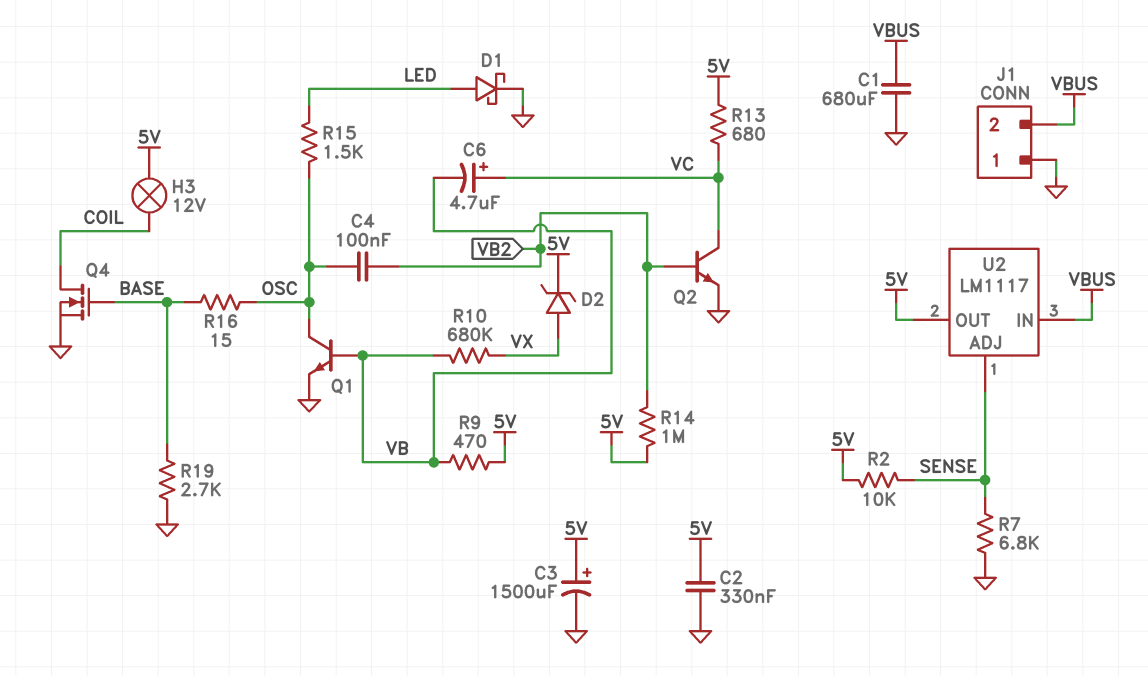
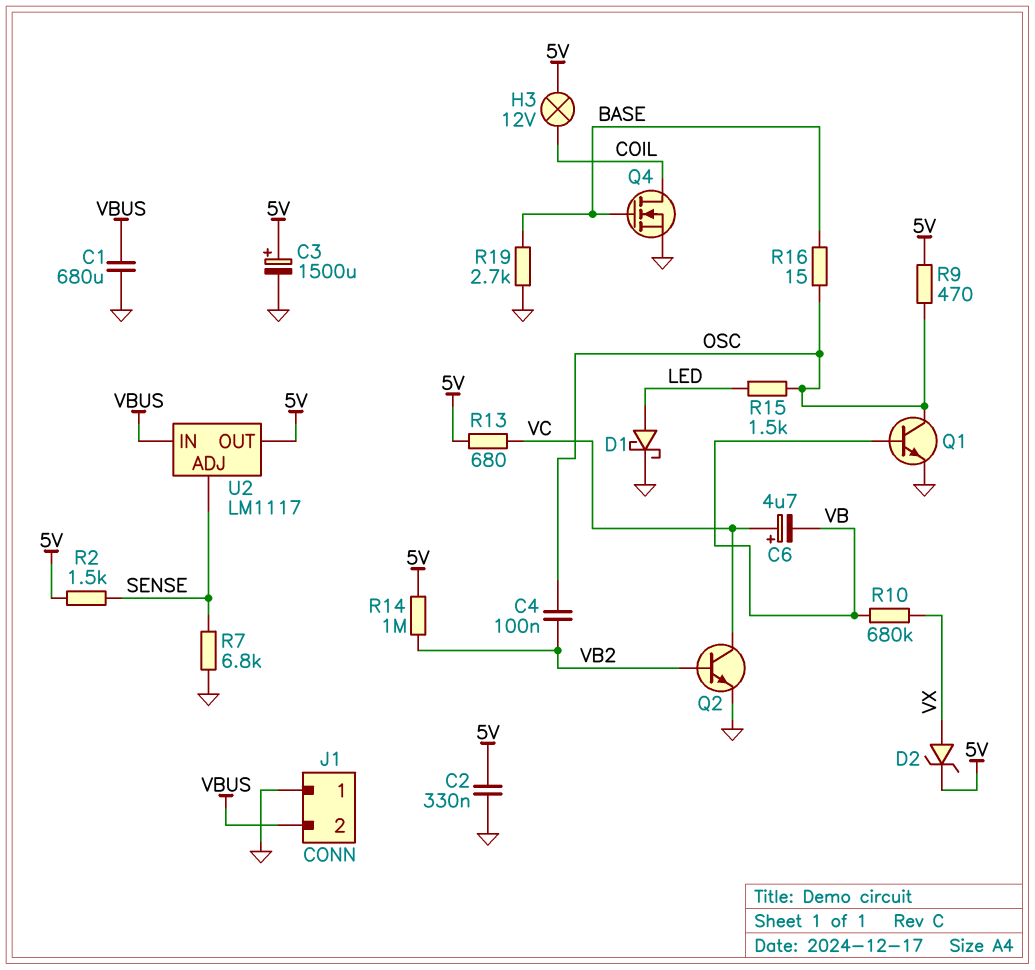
R2: 10k (5V, SENSE) -> 1.5k (5V, SENSE)
R9: 470 (5V, VB) -> 470 (5V, OSC)

